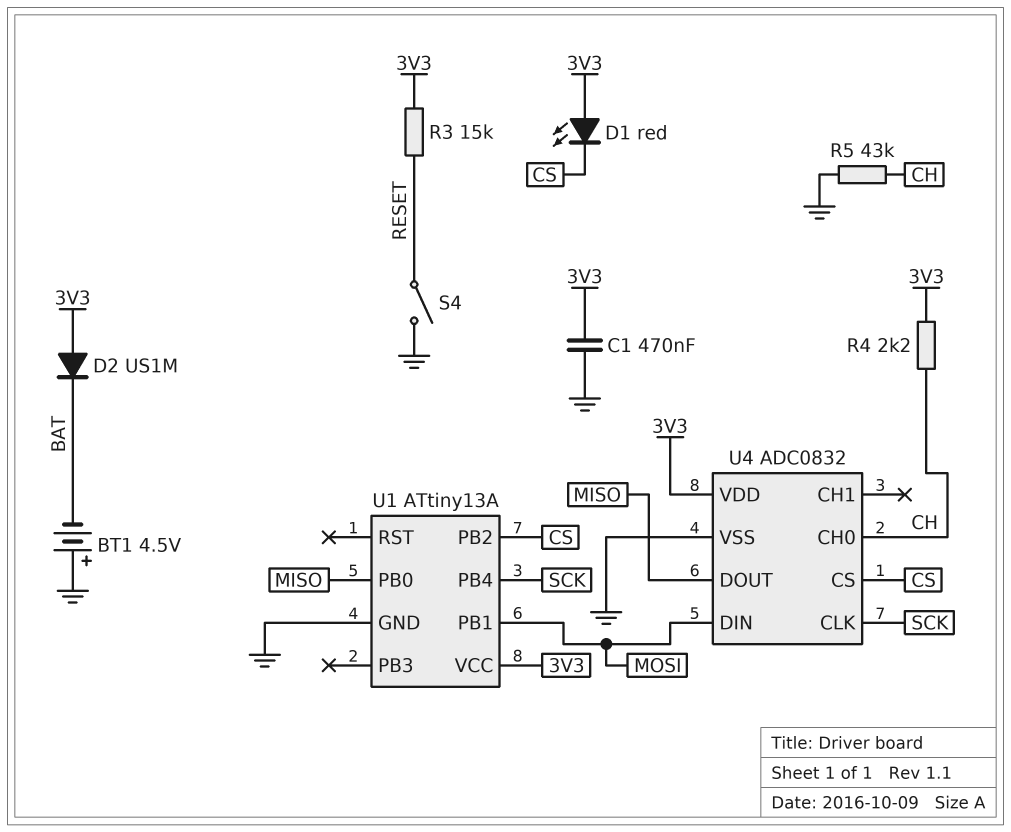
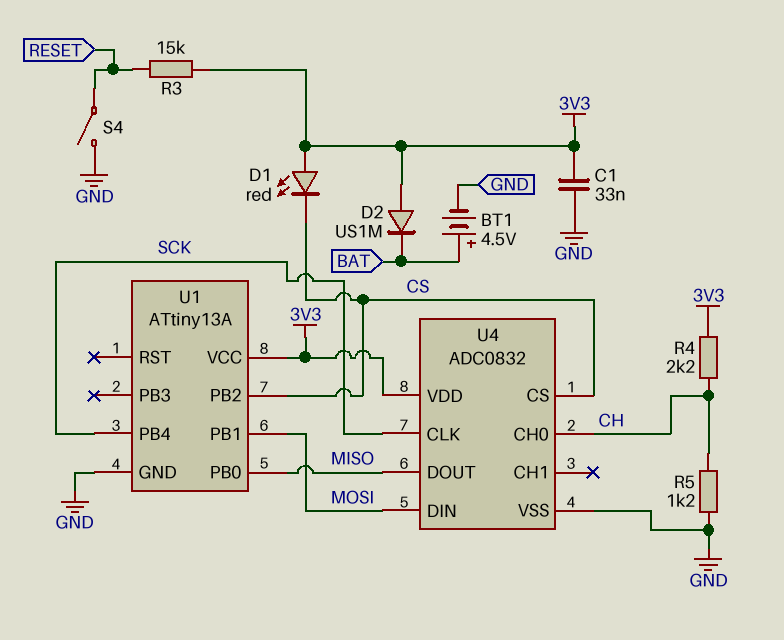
BT1: 4.5V (plus GND, minus BAT) -> 4.5V (plus BAT, minus GND)
C1: 470nF (3V3, GND) -> 33nF (3V3, GND)
R5: 43k (CH, GND) -> 1.2k (CH, GND)

